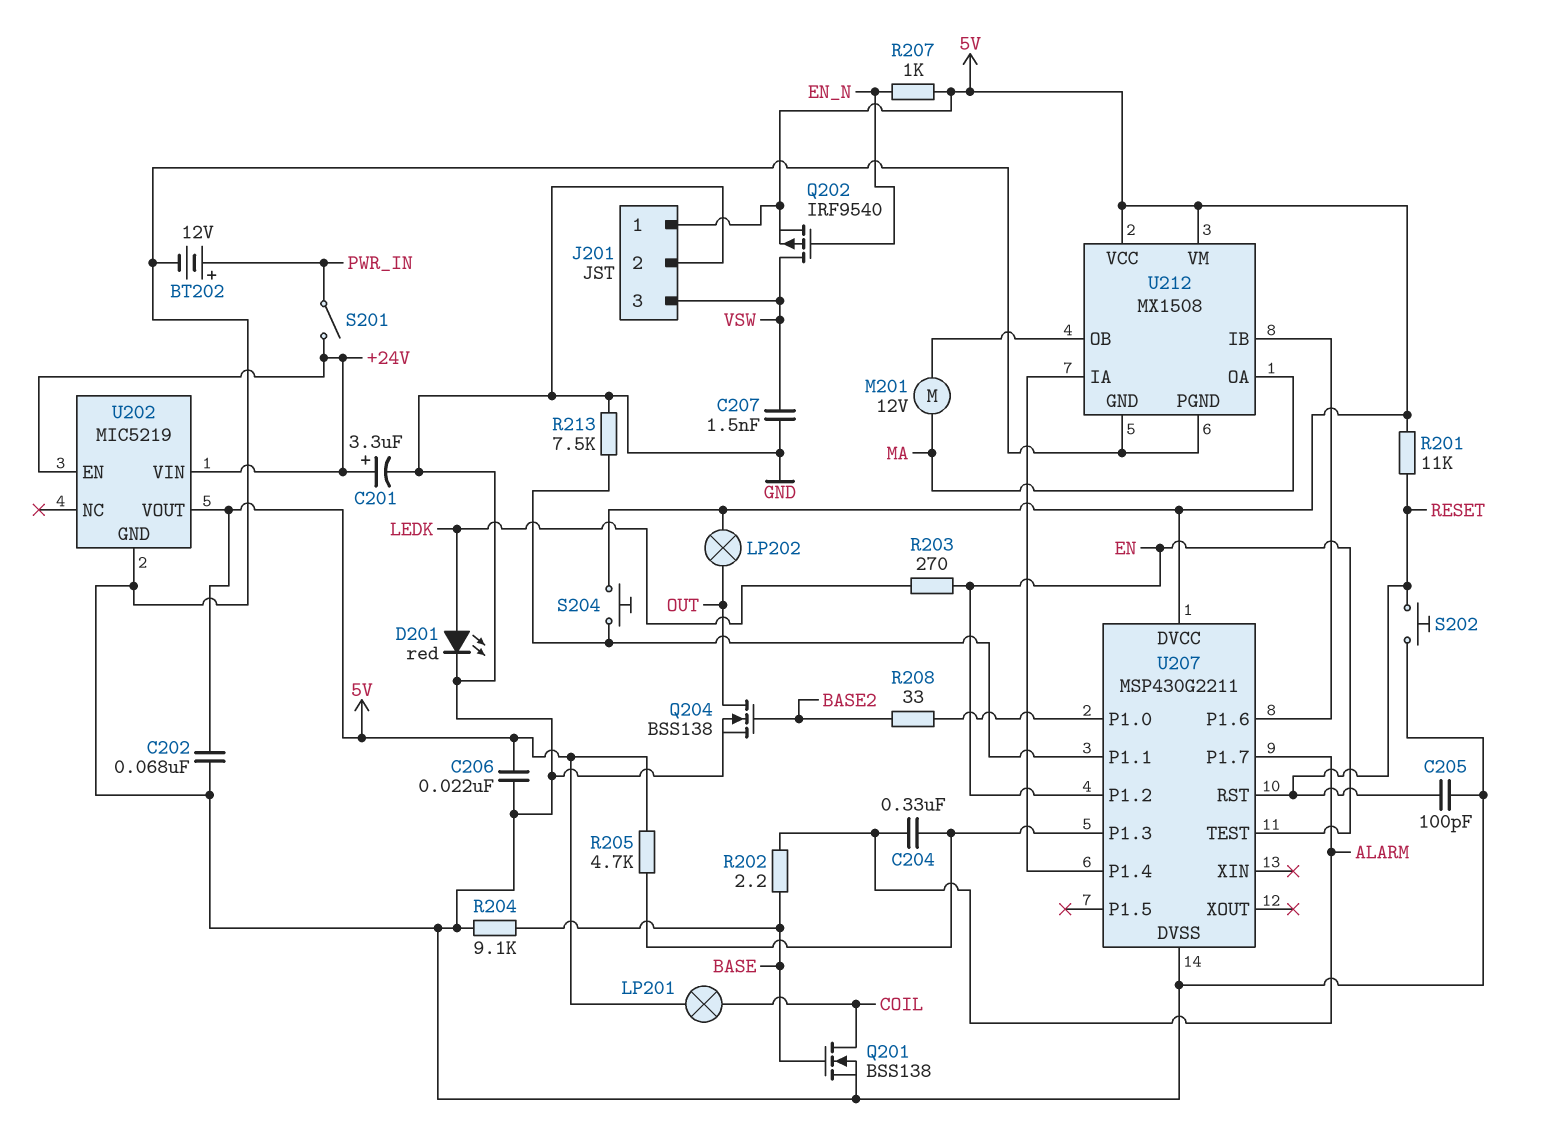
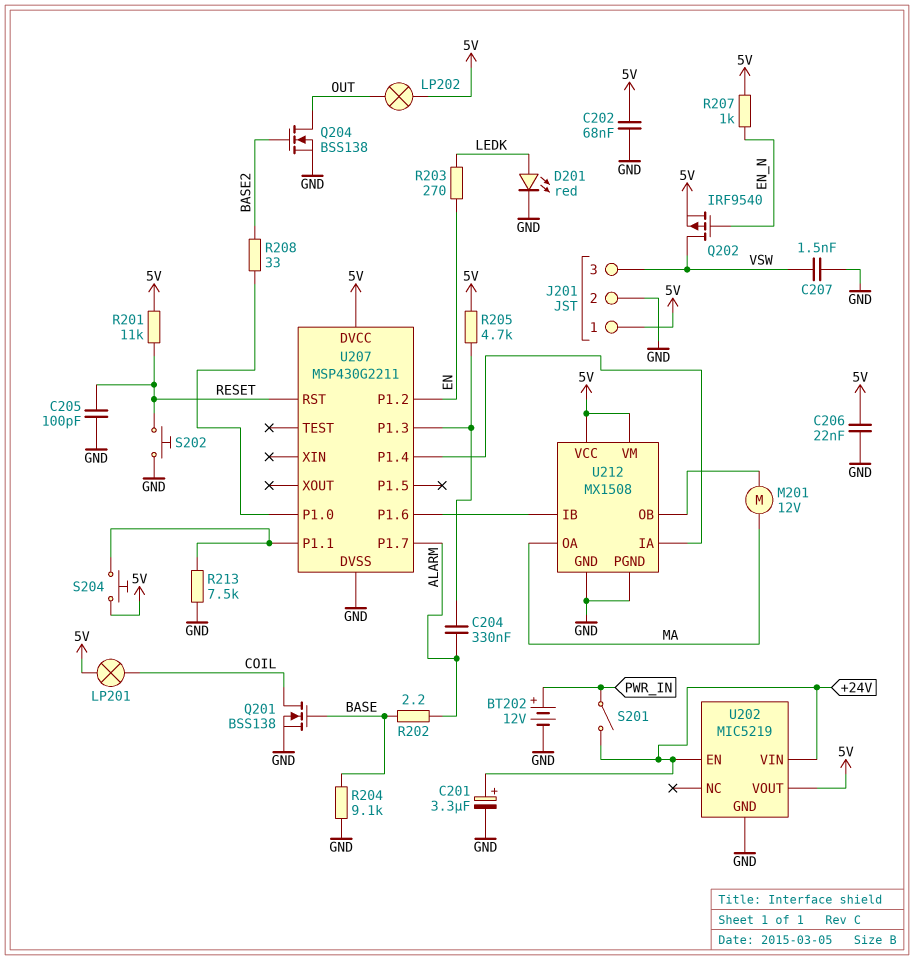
U207 pin TEST: EN -> none

